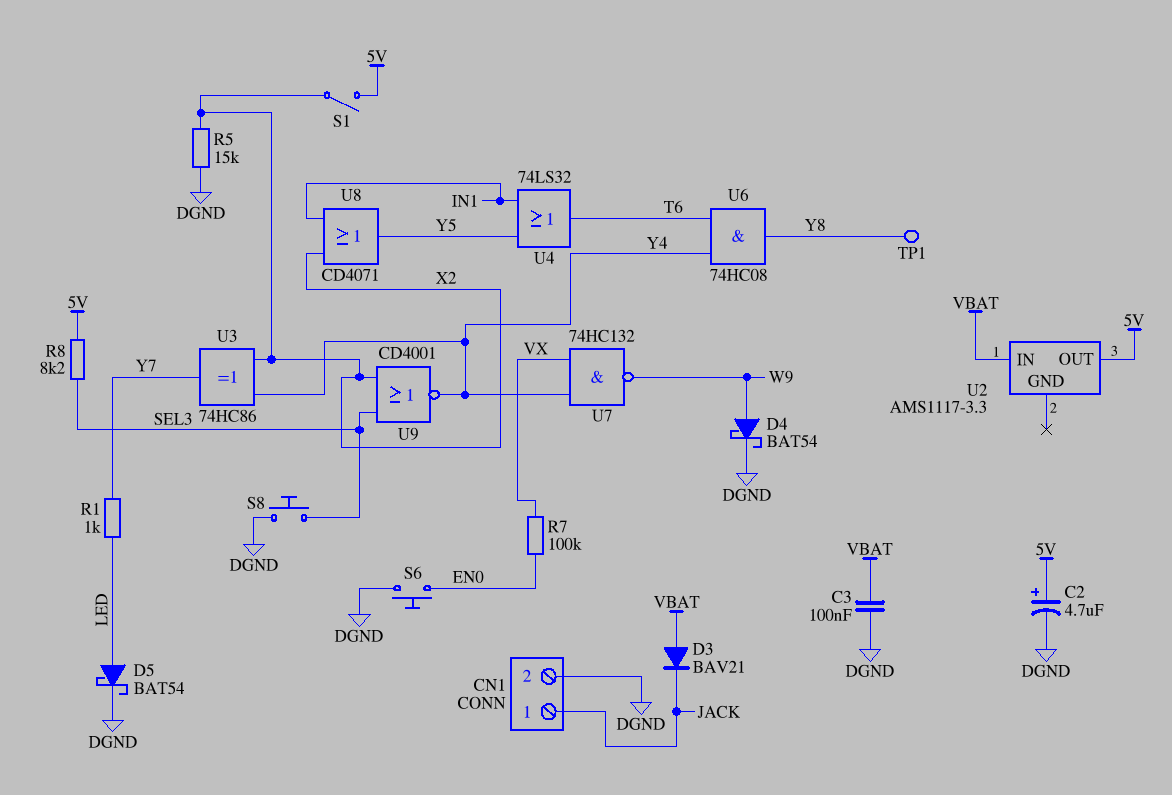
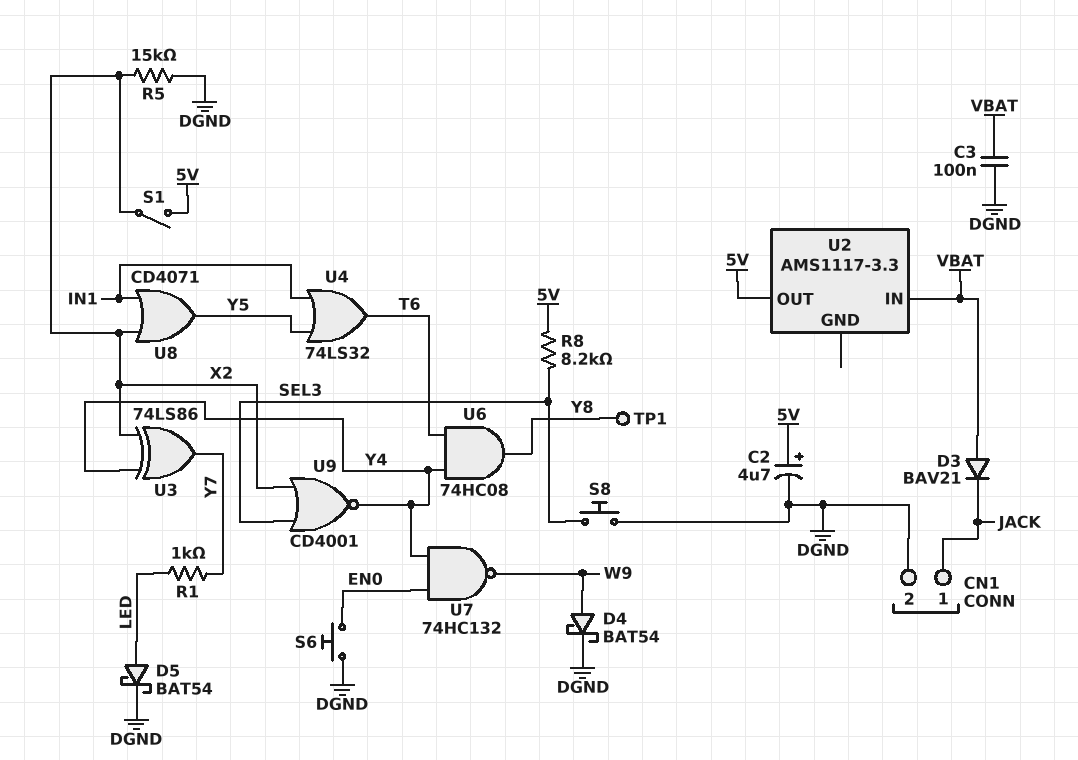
R7: 100k (EN0, VX) -> none
U3: XOR 74HC86 (in X2, in Y4, out Y7) -> XOR 74LS86 (in X2, in Y4, out Y7)
U7: NAND 74HC132 (in VX, in Y4, out W9) -> NAND 74HC132 (in EN0, in Y4, out W9)

